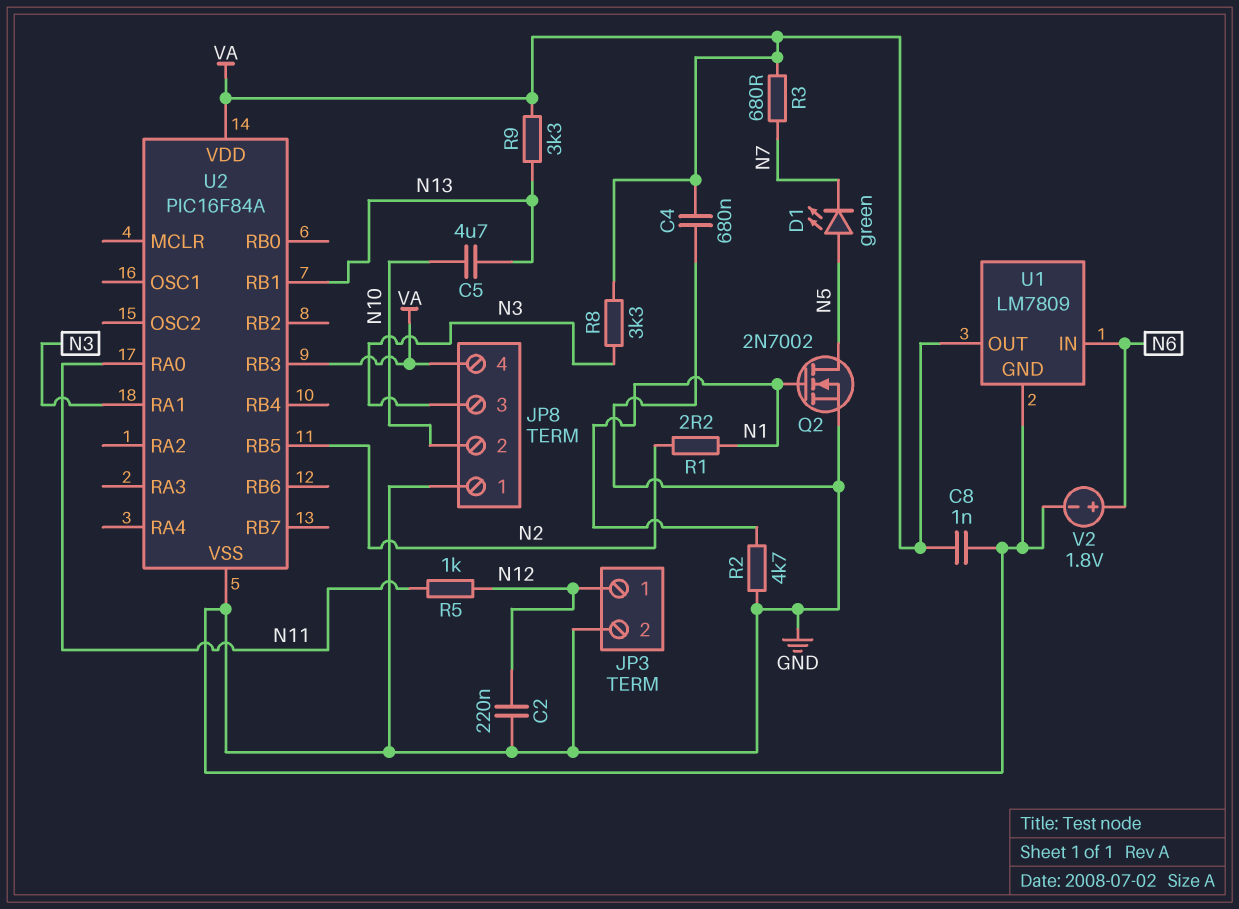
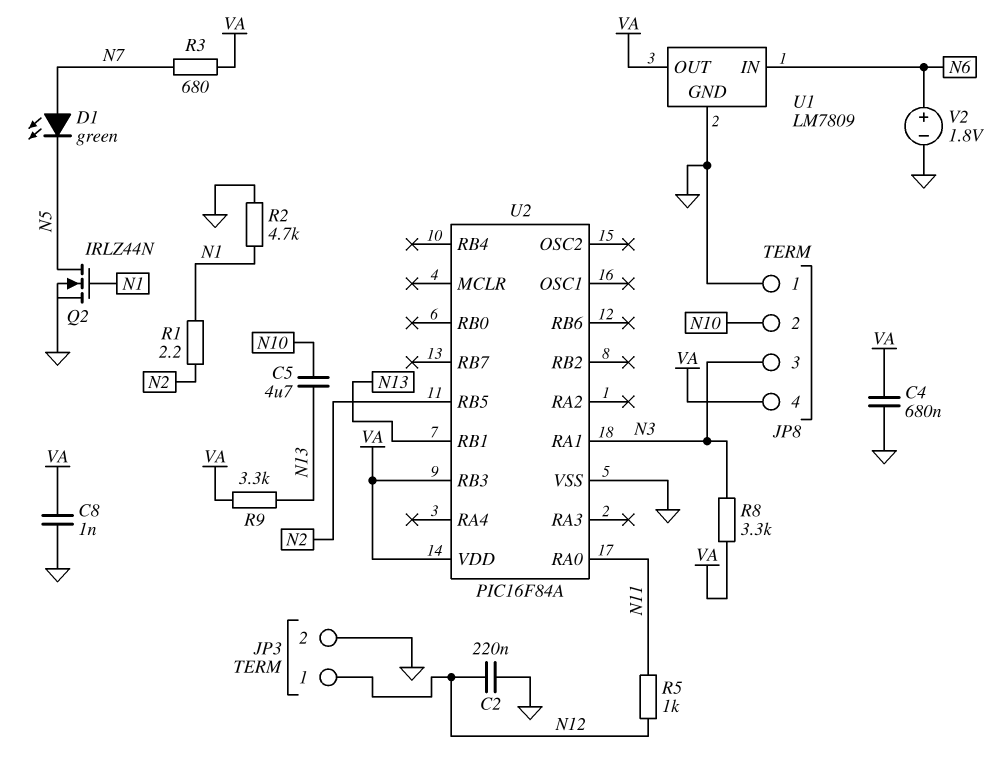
D1: LED green (A N5, K N7) -> LED green (A N7, K N5)
Q2: NMOS 2N7002 (G N1, D N5, S GND) -> NMOS IRLZ44N (G N1, D N5, S GND)

